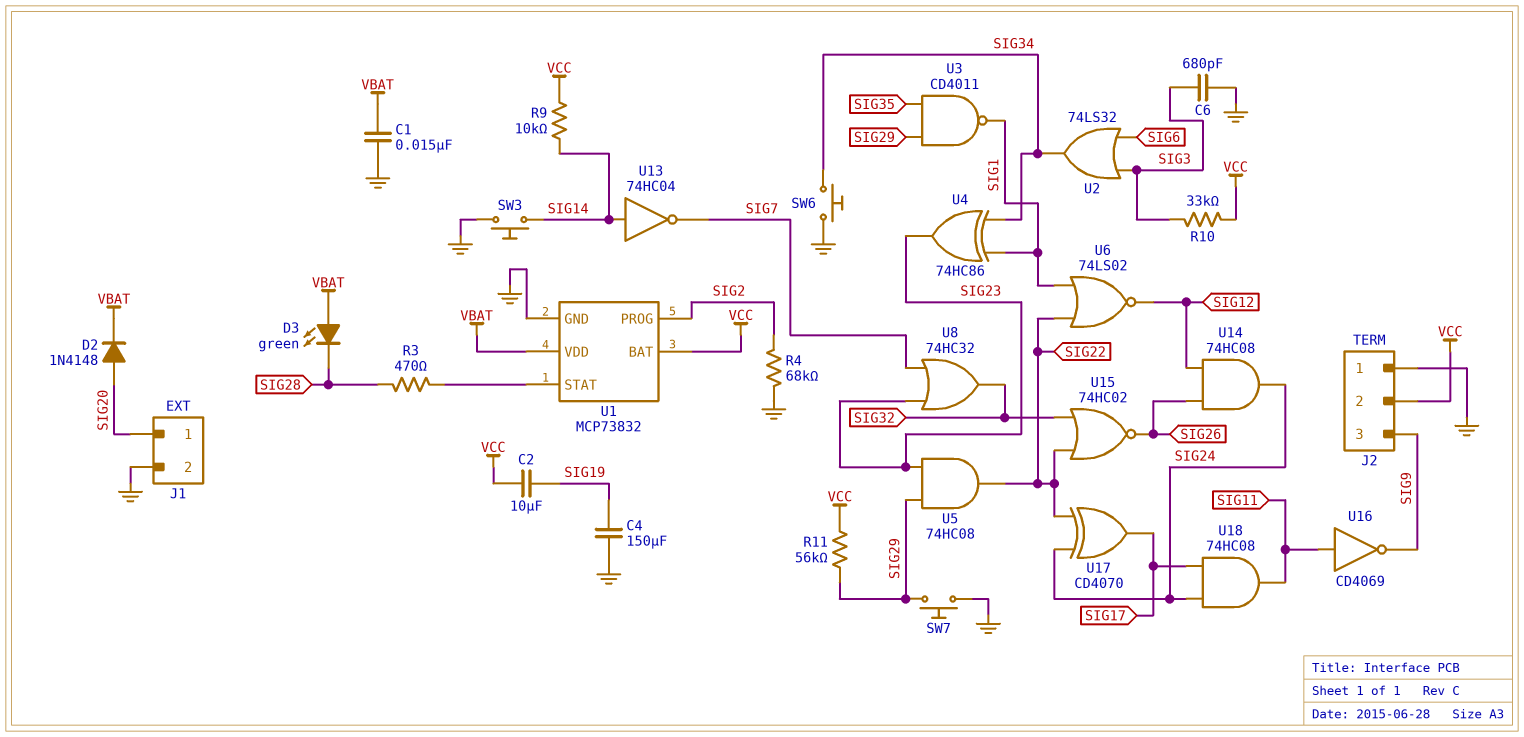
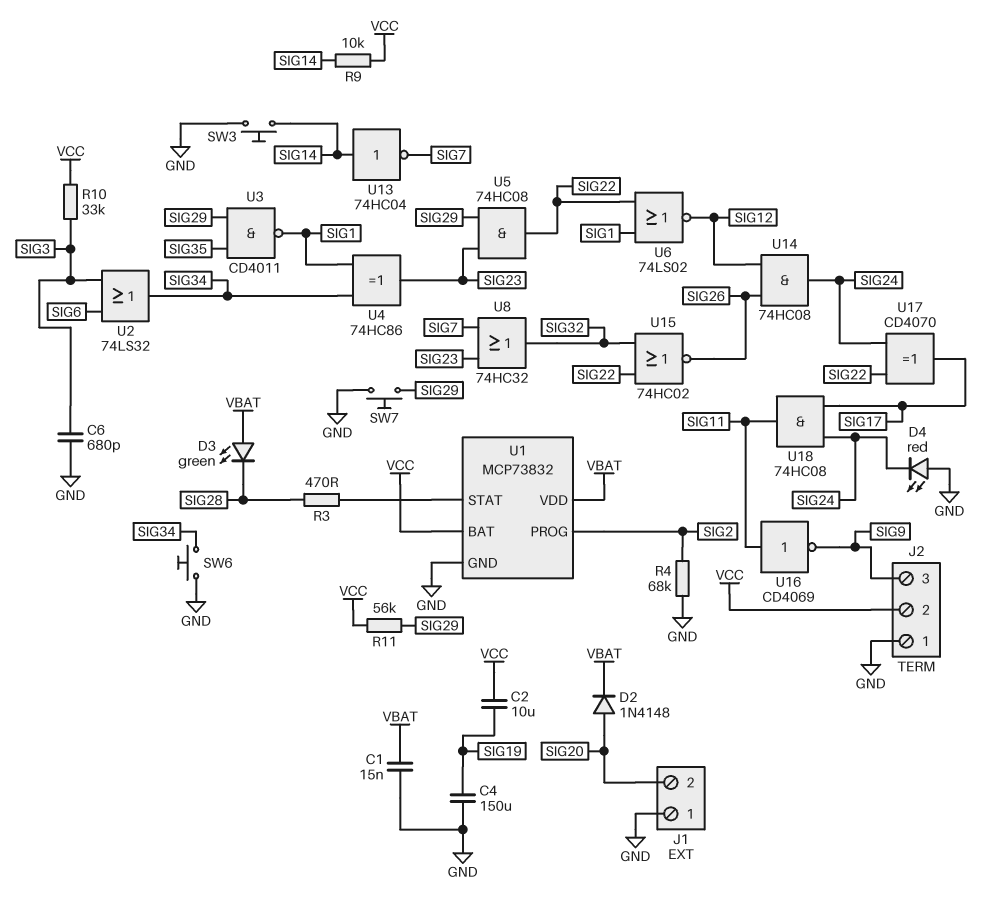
D4: none -> LED red (A GND, K SIG24)
J1 pin 1: SIG20 -> GND
J1 pin 2: GND -> SIG20

